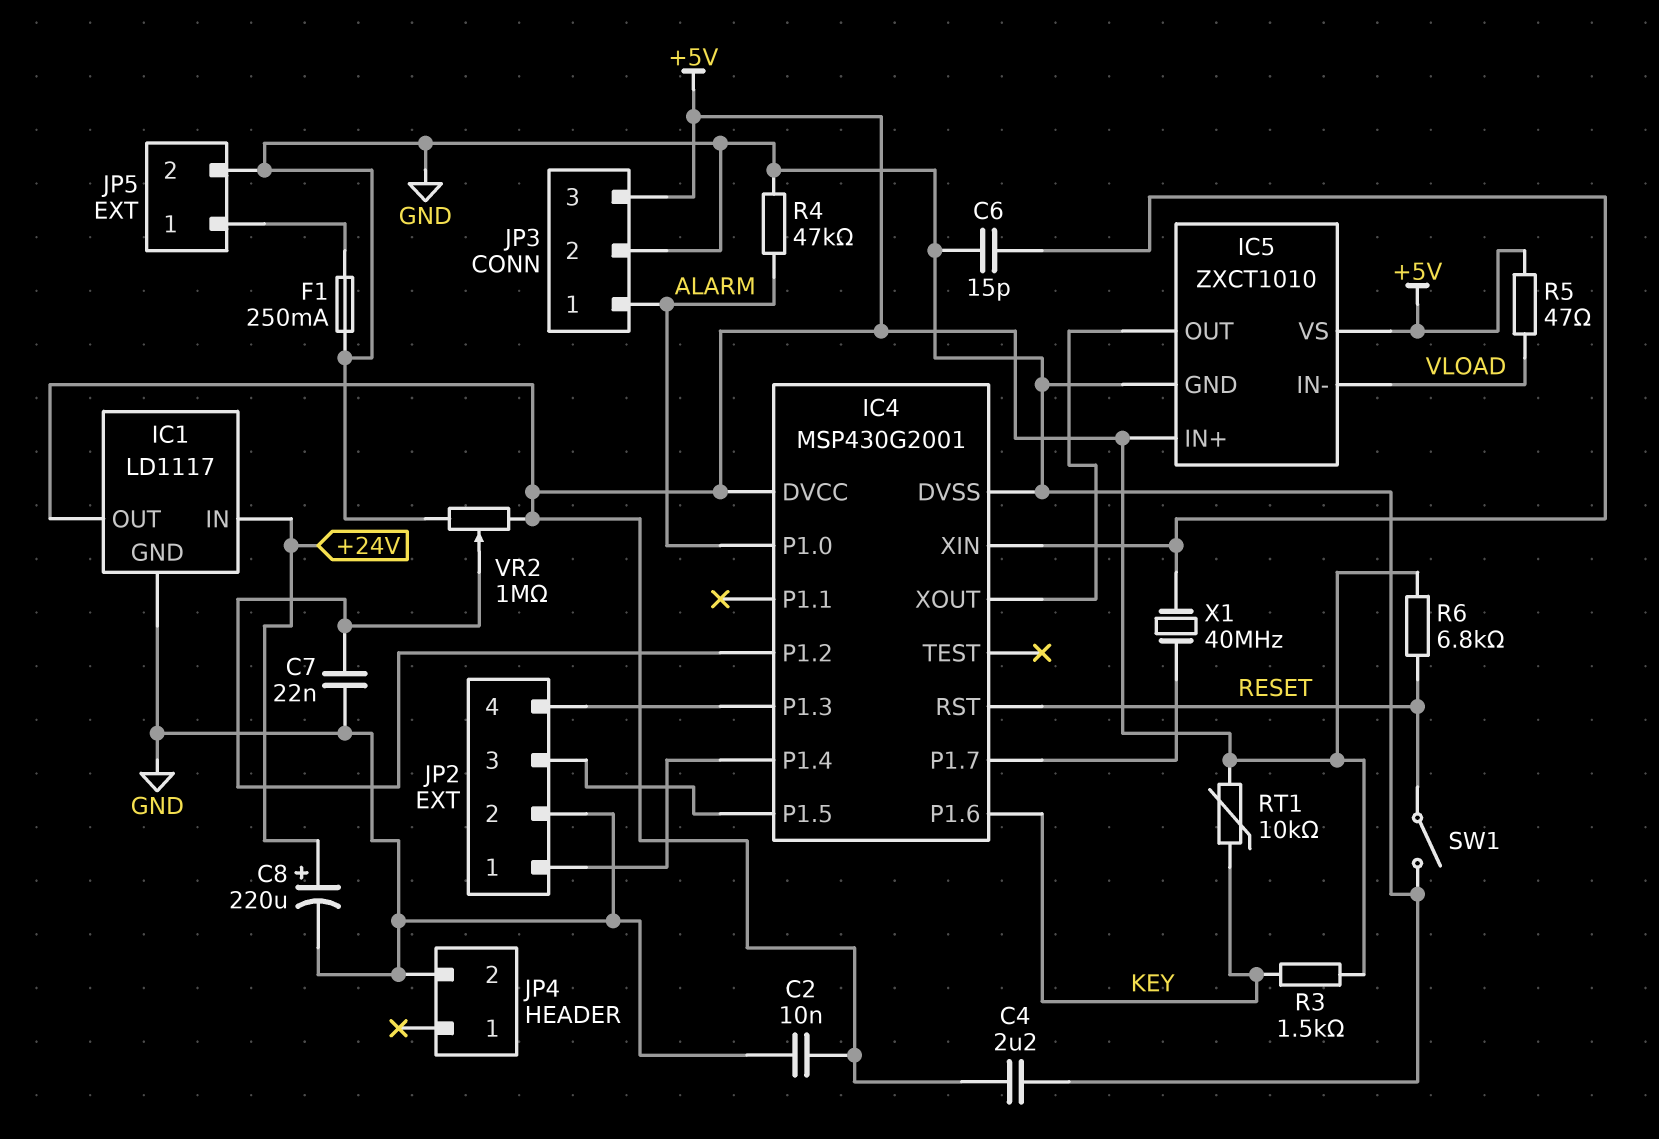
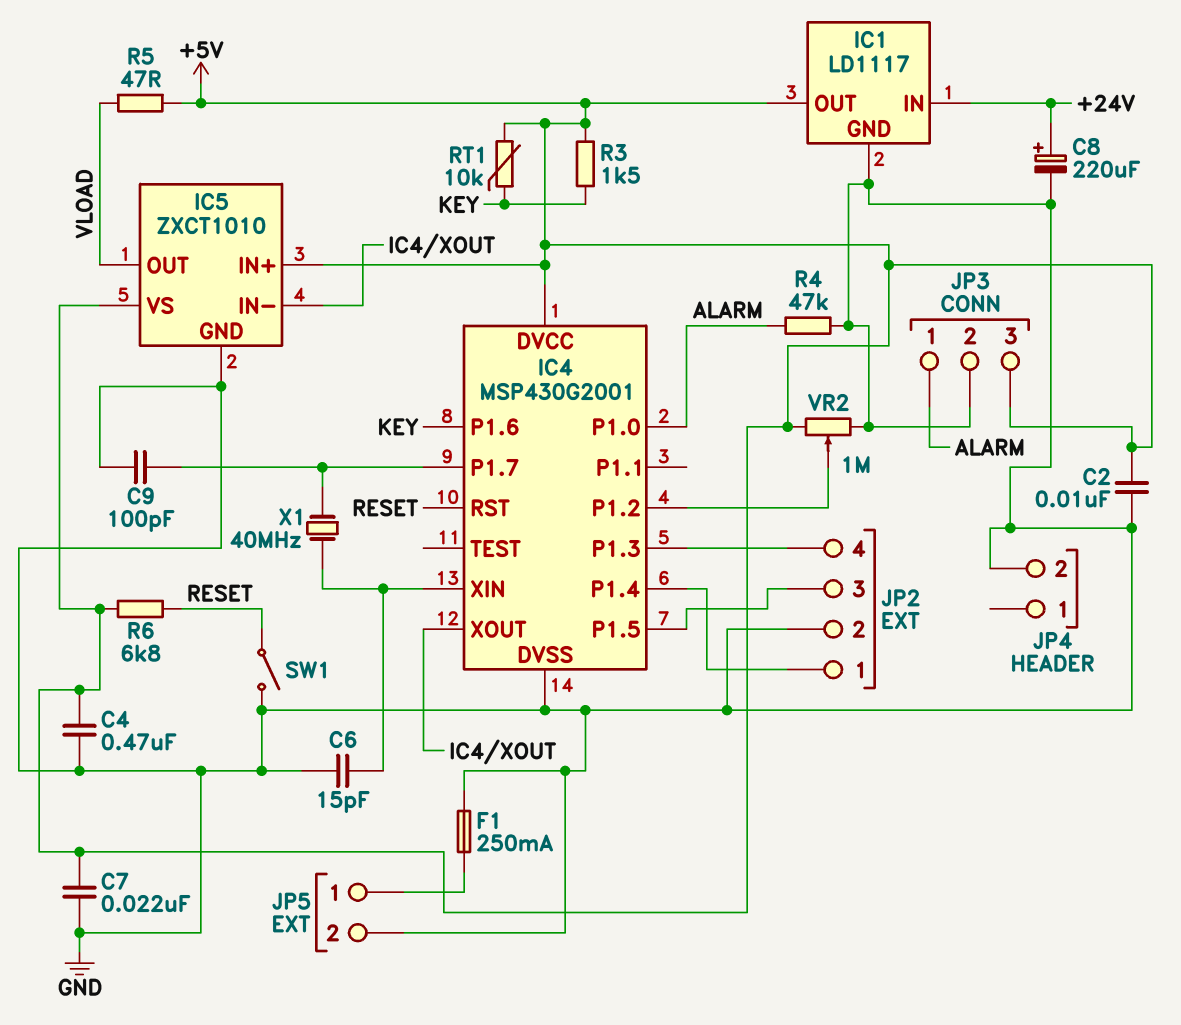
C4: 2.2uF (+5V, GND) -> 470nF (+5V, GND)
C7: 22nF (GND, IC4/P1.2) -> 22nF (+5V, GND)
C9: none -> 100pF (GND, IC4/P1.7)
IC5 pin IN-: VLOAD -> IC4/XOUT
IC5 pin OUT: IC4/XOUT -> VLOAD

